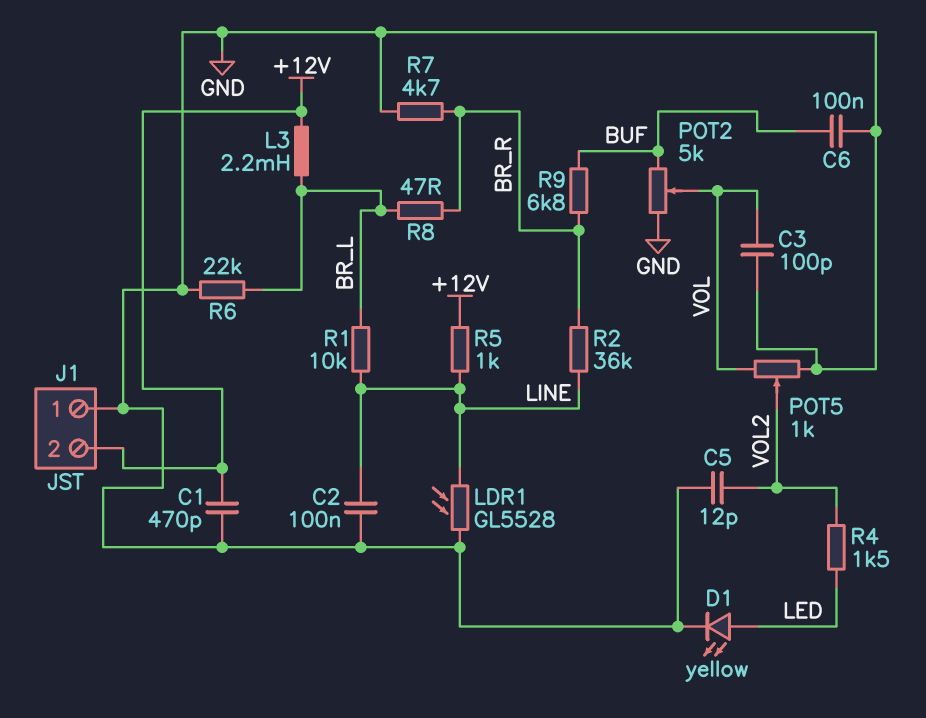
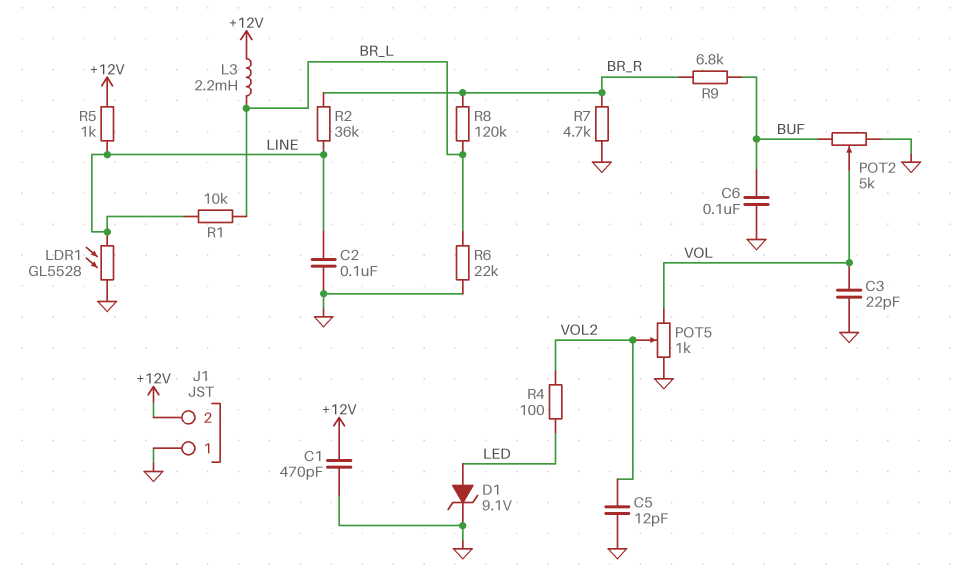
C3: 100pF (GND, VOL) -> 22pF (GND, VOL)
D1: LED yellow (A LED, K GND) -> zener 9.1V (A LED, K GND)
R4: 1.5k (LED, VOL2) -> 100 (LED, VOL2)
R8: 47 (BR_L, BR_R) -> 120k (BR_L, BR_R)

